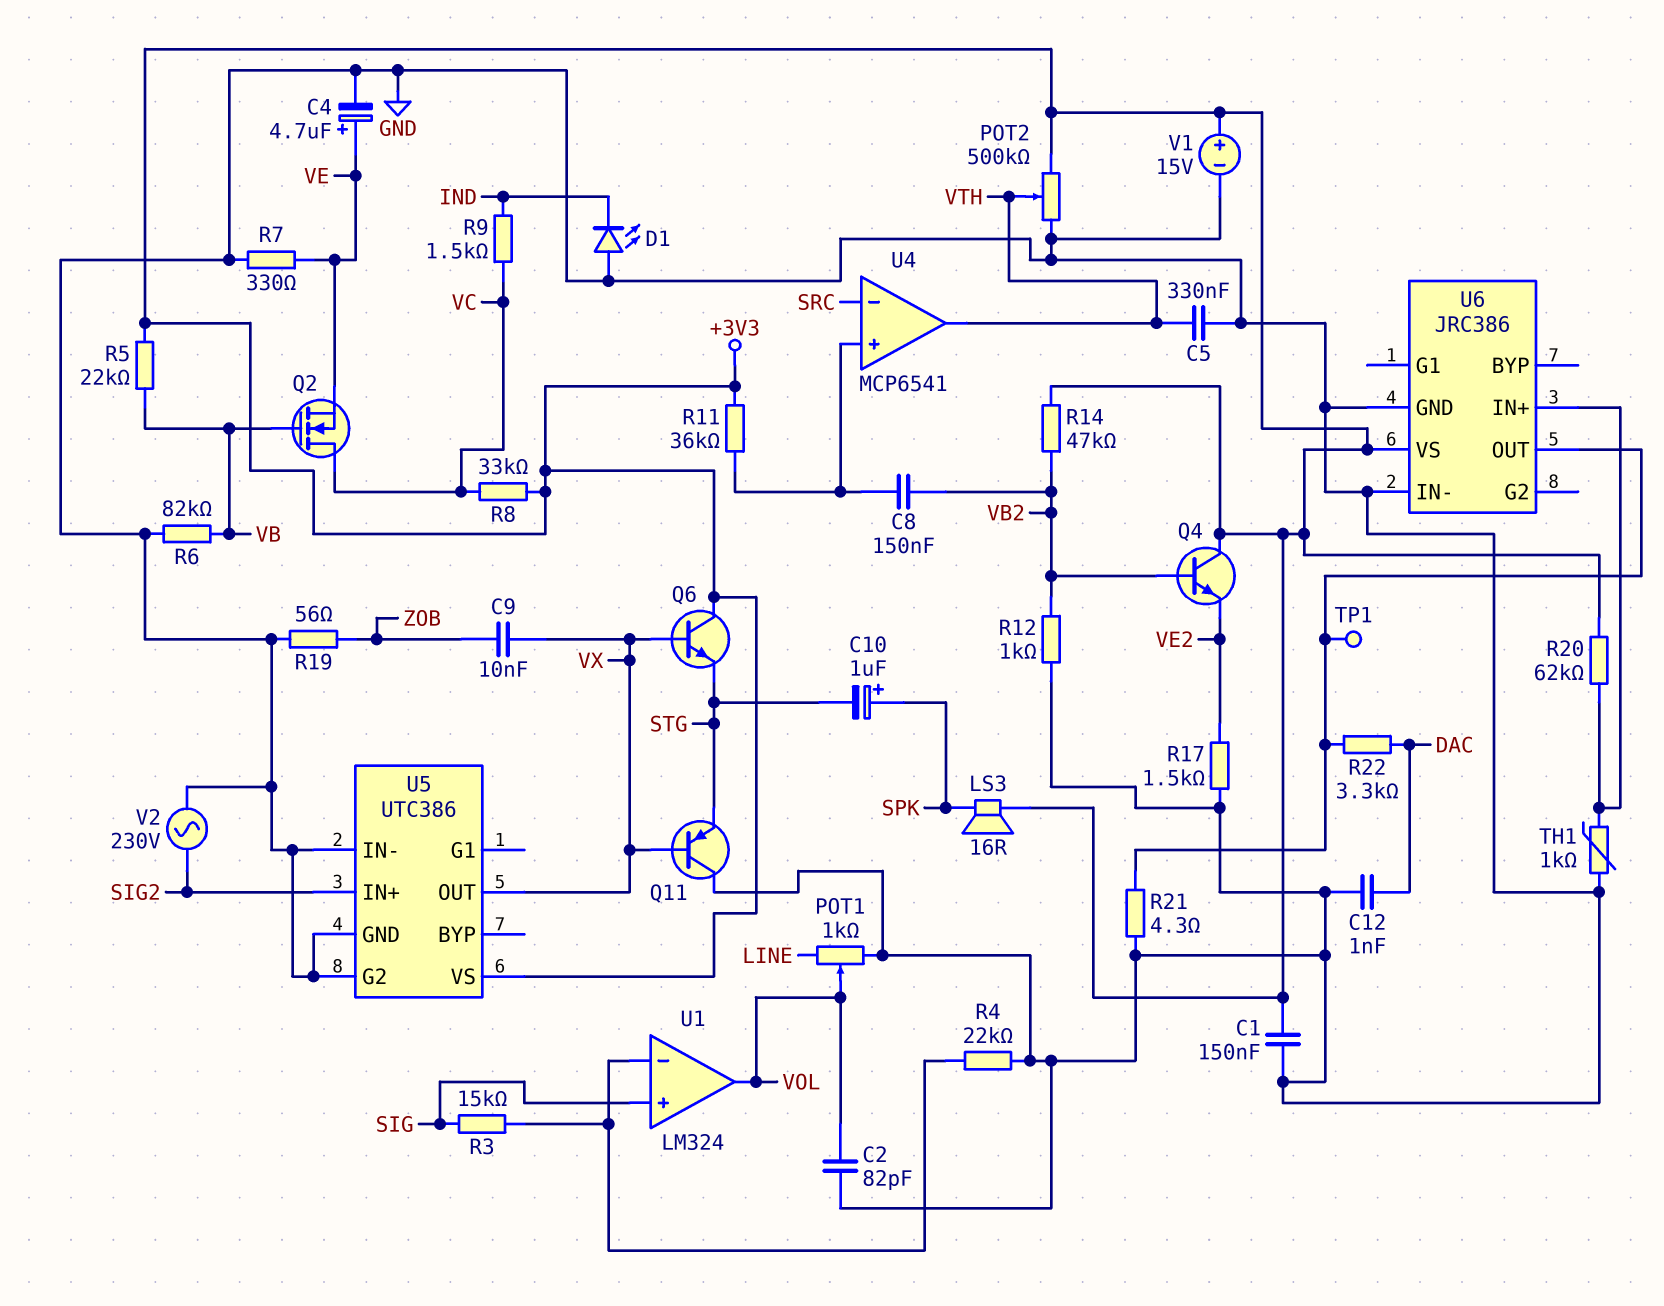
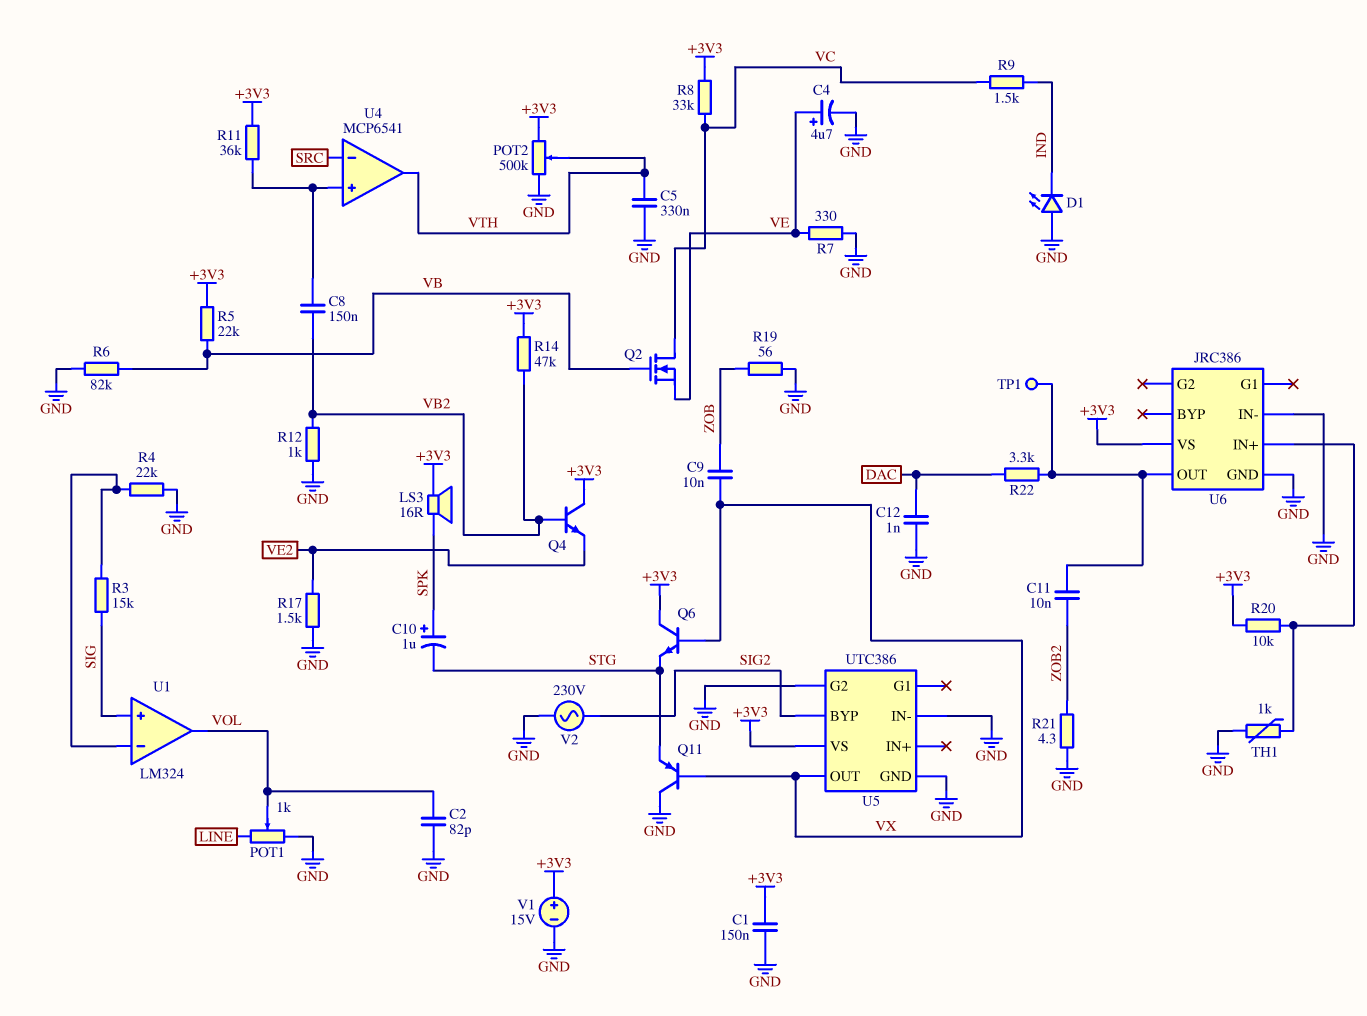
C11: none -> 10nF (U6/OUT, ZOB2)
R20: 62k (+3V3, U6/IN+) -> 10k (+3V3, U6/IN+)
R21: 4.3 (GND, U6/OUT) -> 4.3 (GND, ZOB2)
U5 pin BYP: none -> SIG2
U5 pin IN+: SIG2 -> none

